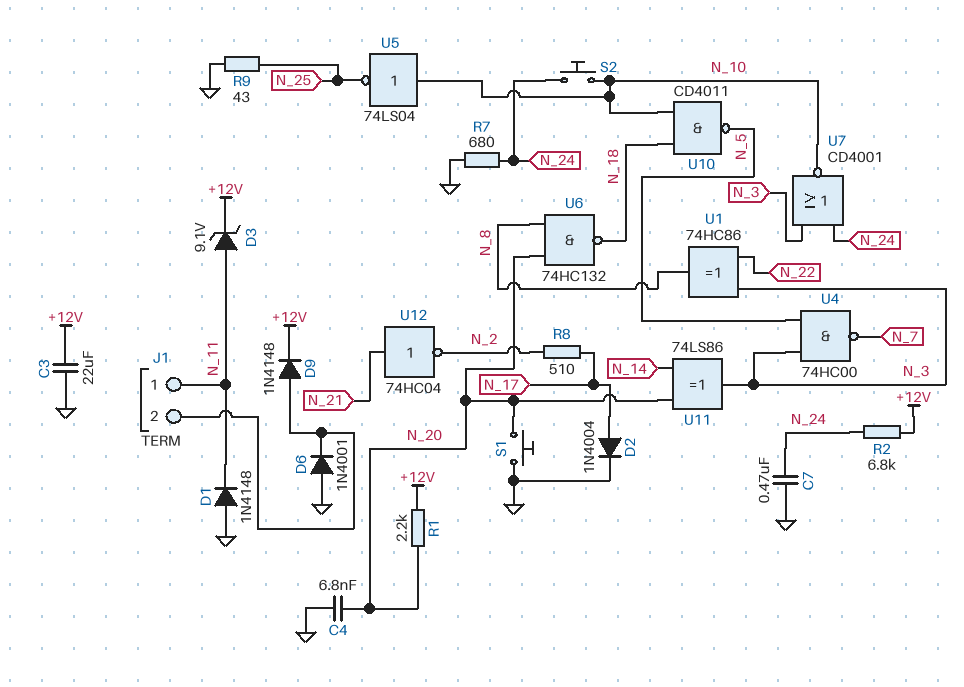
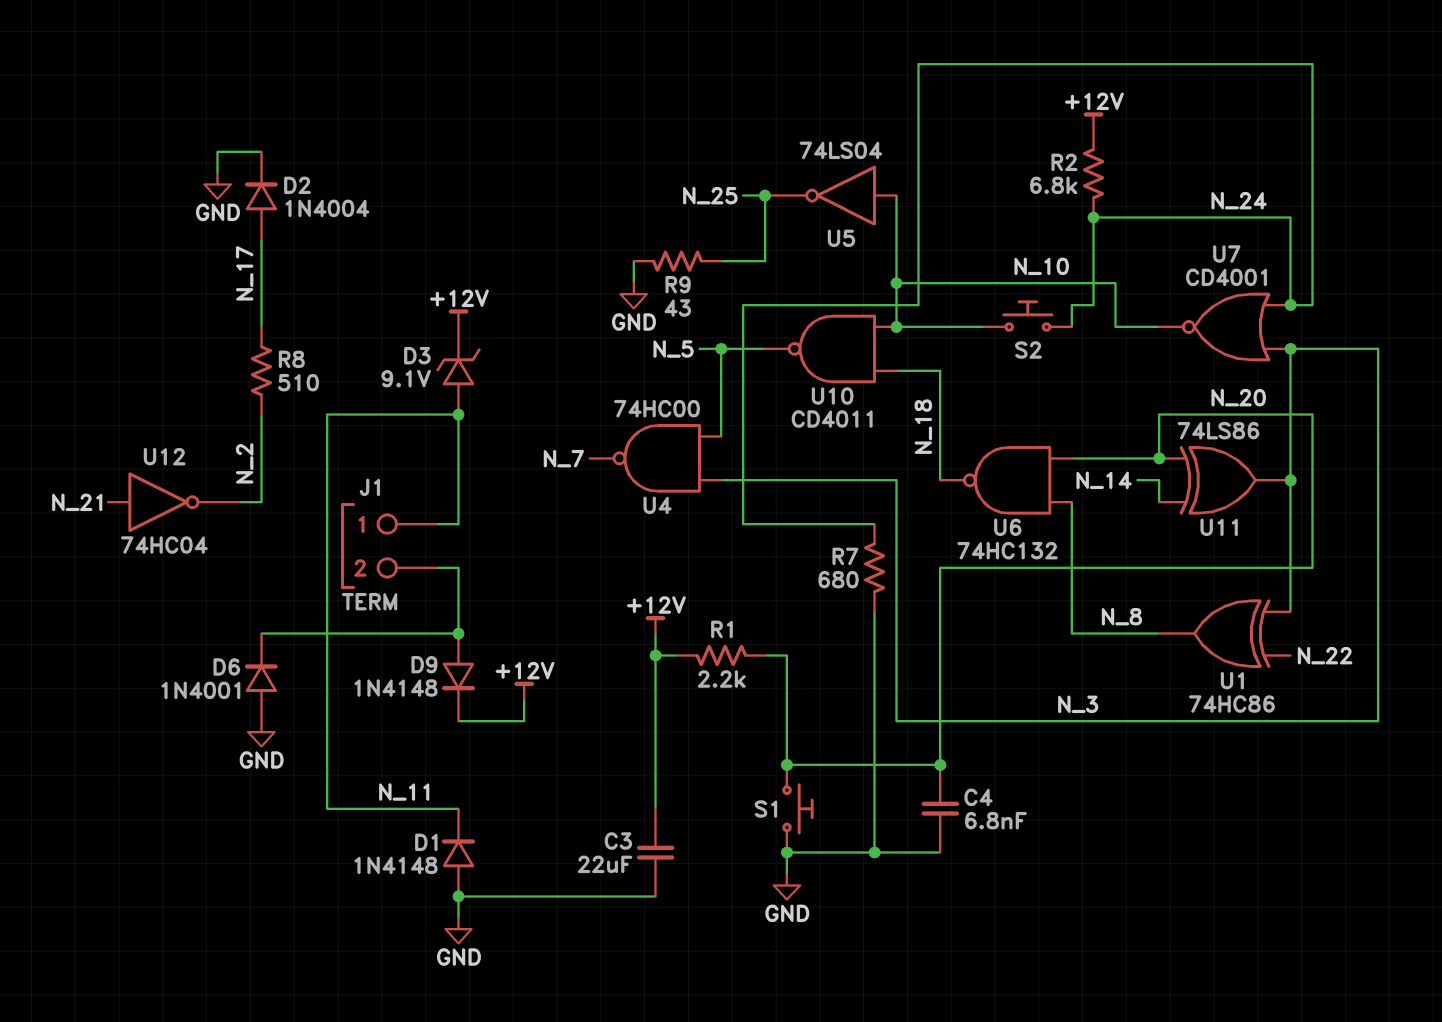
C7: 470nF (GND, N_24) -> none

